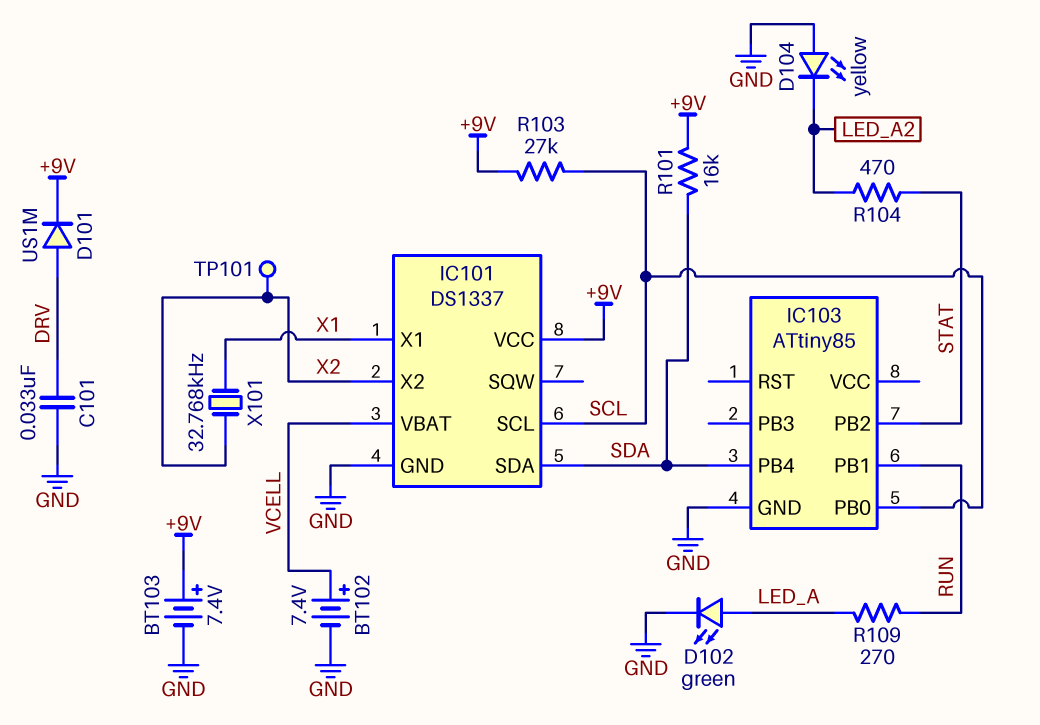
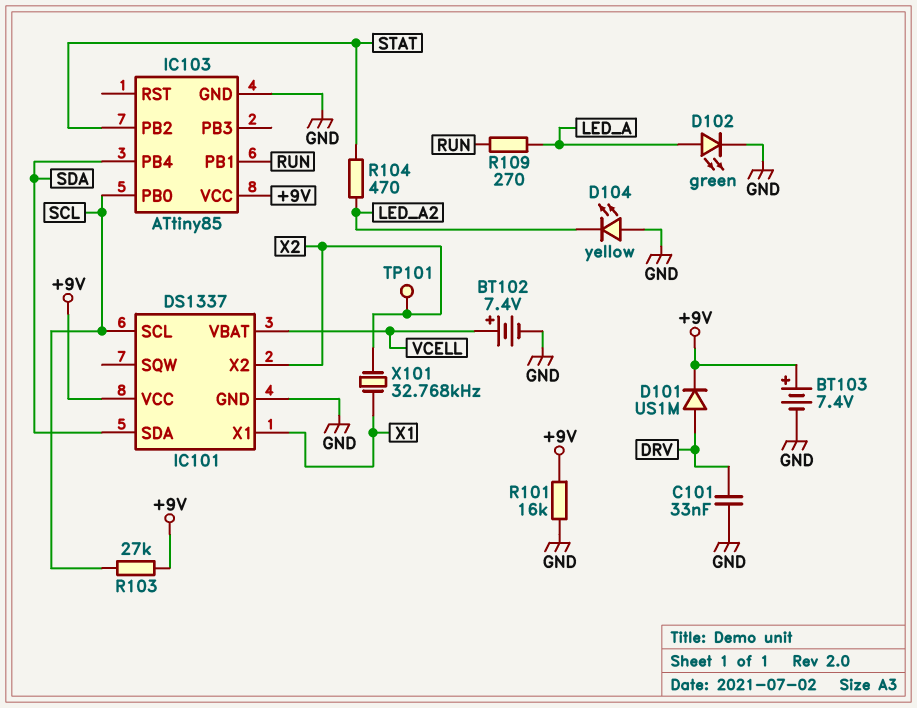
IC103 pin VCC: none -> +9V
R101: 16k (+9V, SDA) -> 16k (+9V, GND)

